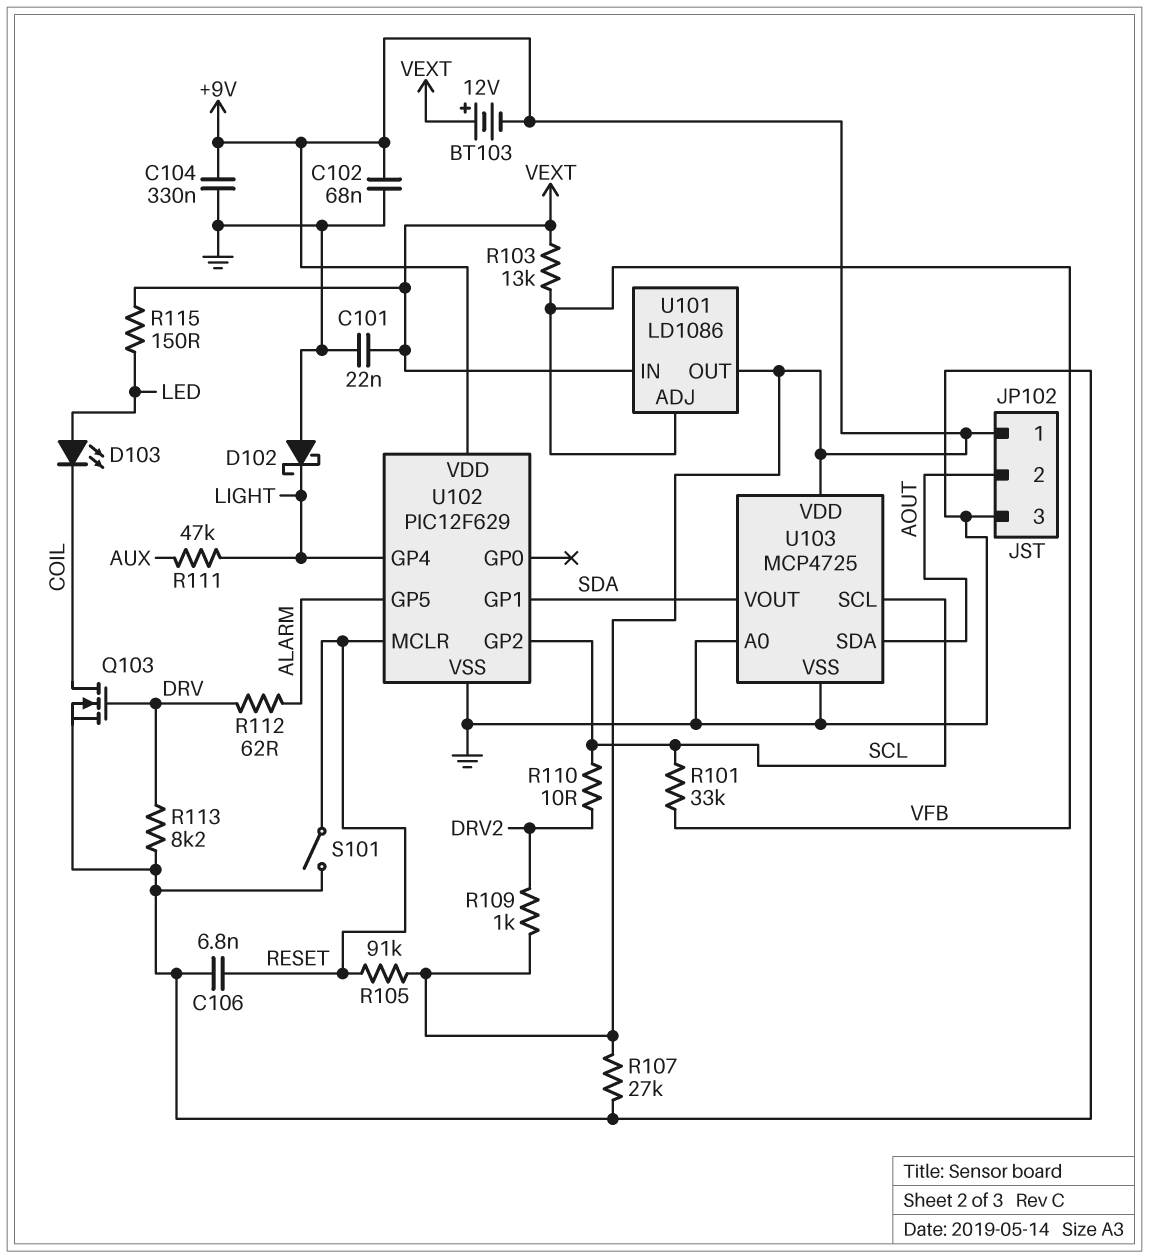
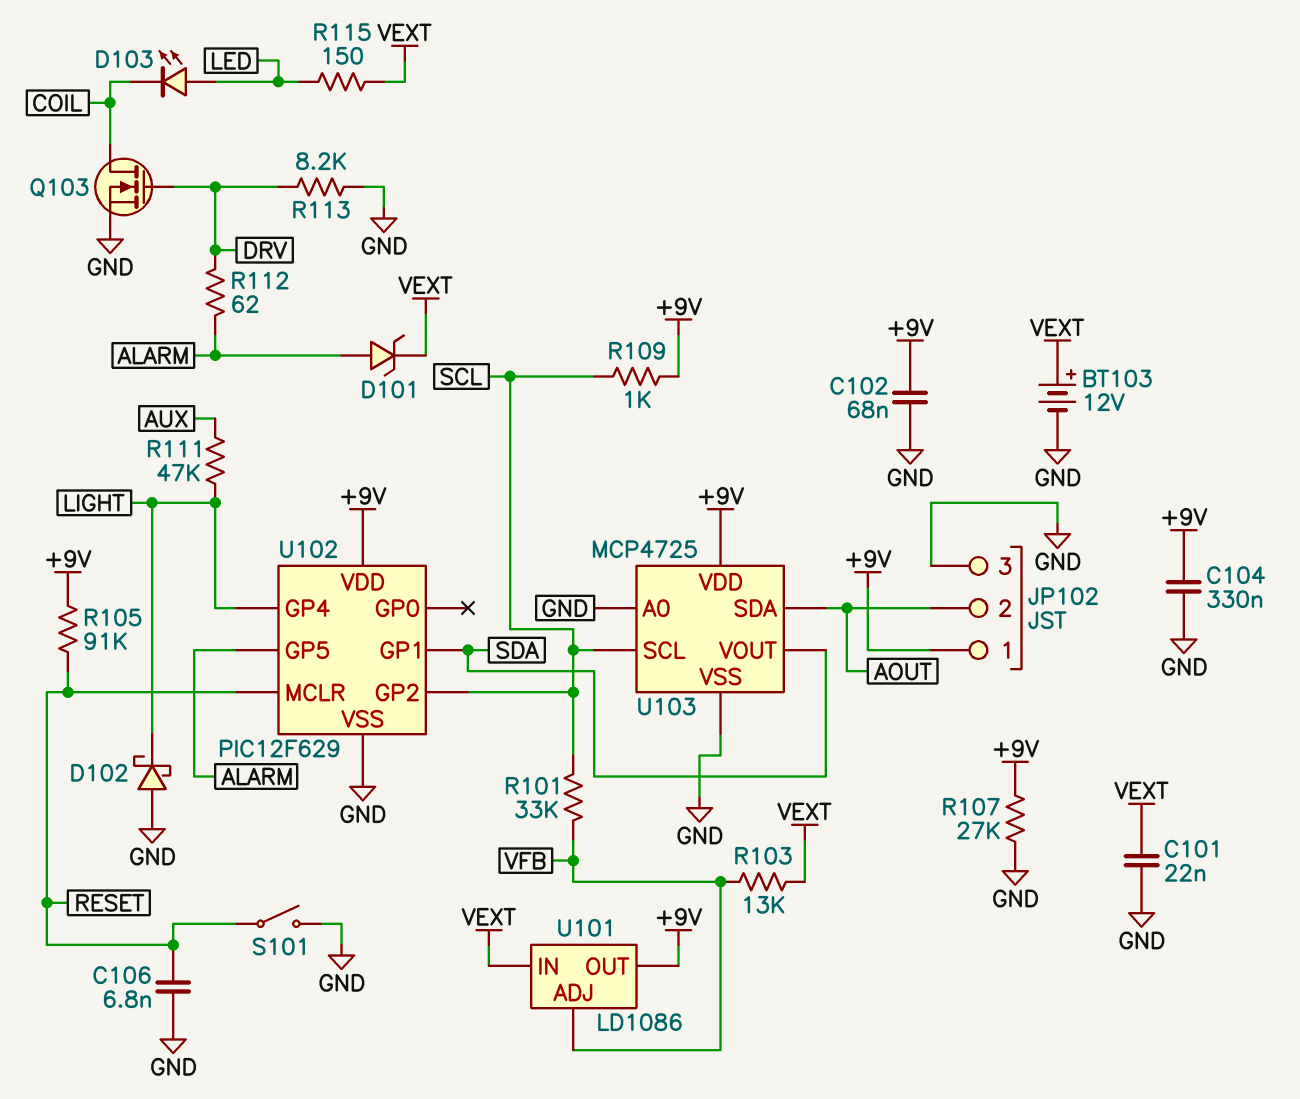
BT103: 12V (plus VEXT, minus +9V) -> 12V (plus VEXT, minus GND)
D101: none -> zener (A ALARM, K VEXT)
R109: 1k (+9V, DRV2) -> 1k (+9V, SCL)
R110: 10 (DRV2, SCL) -> none

